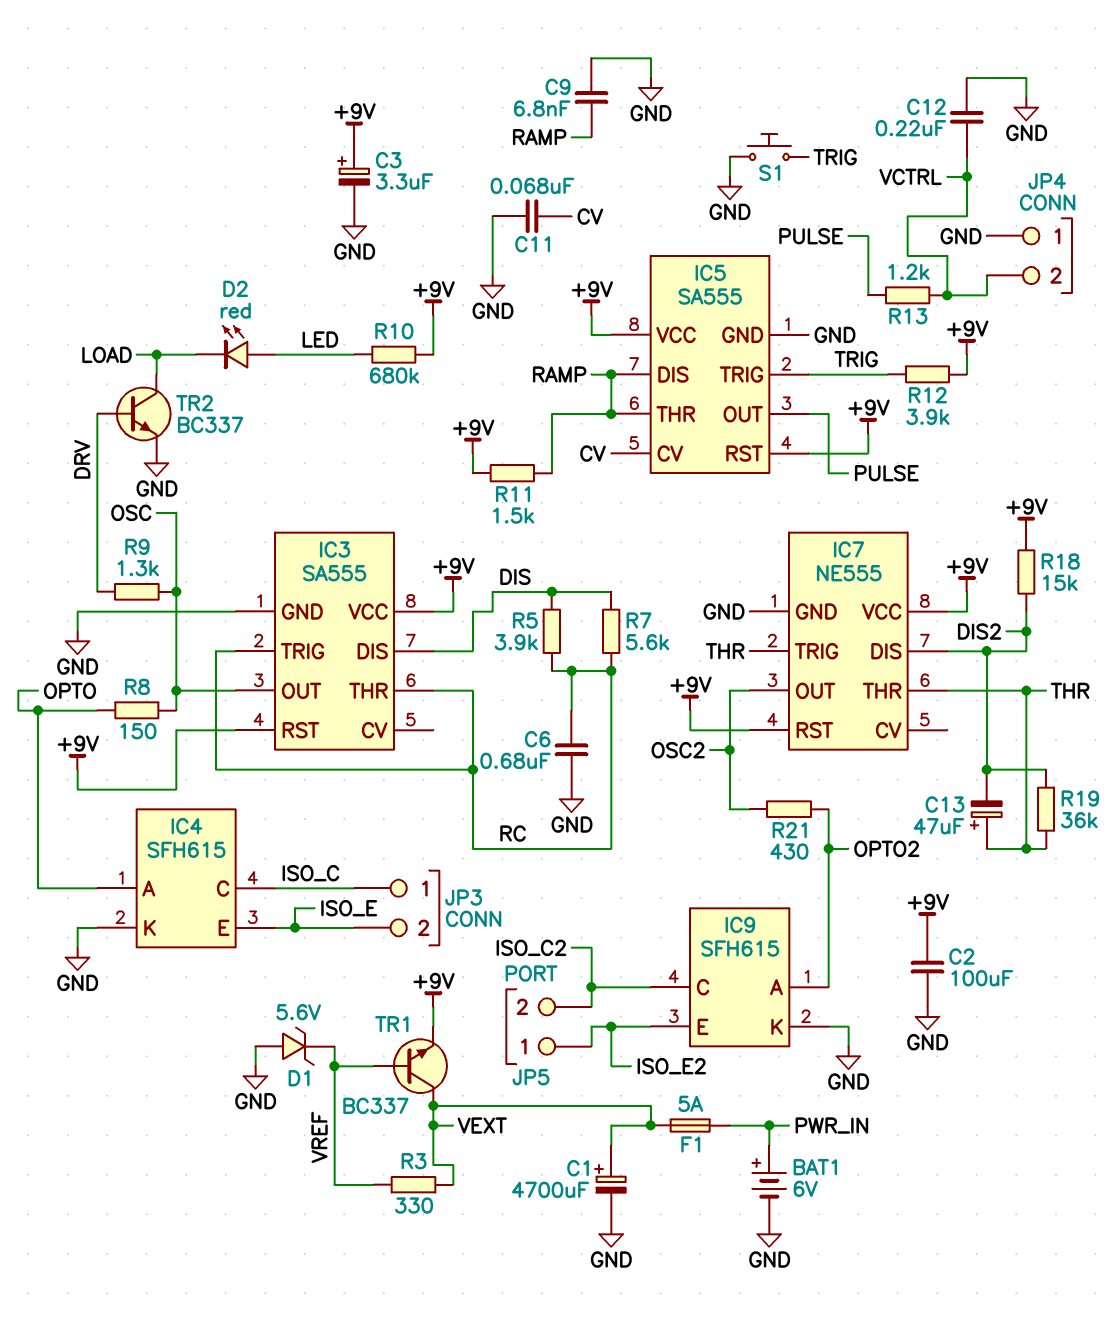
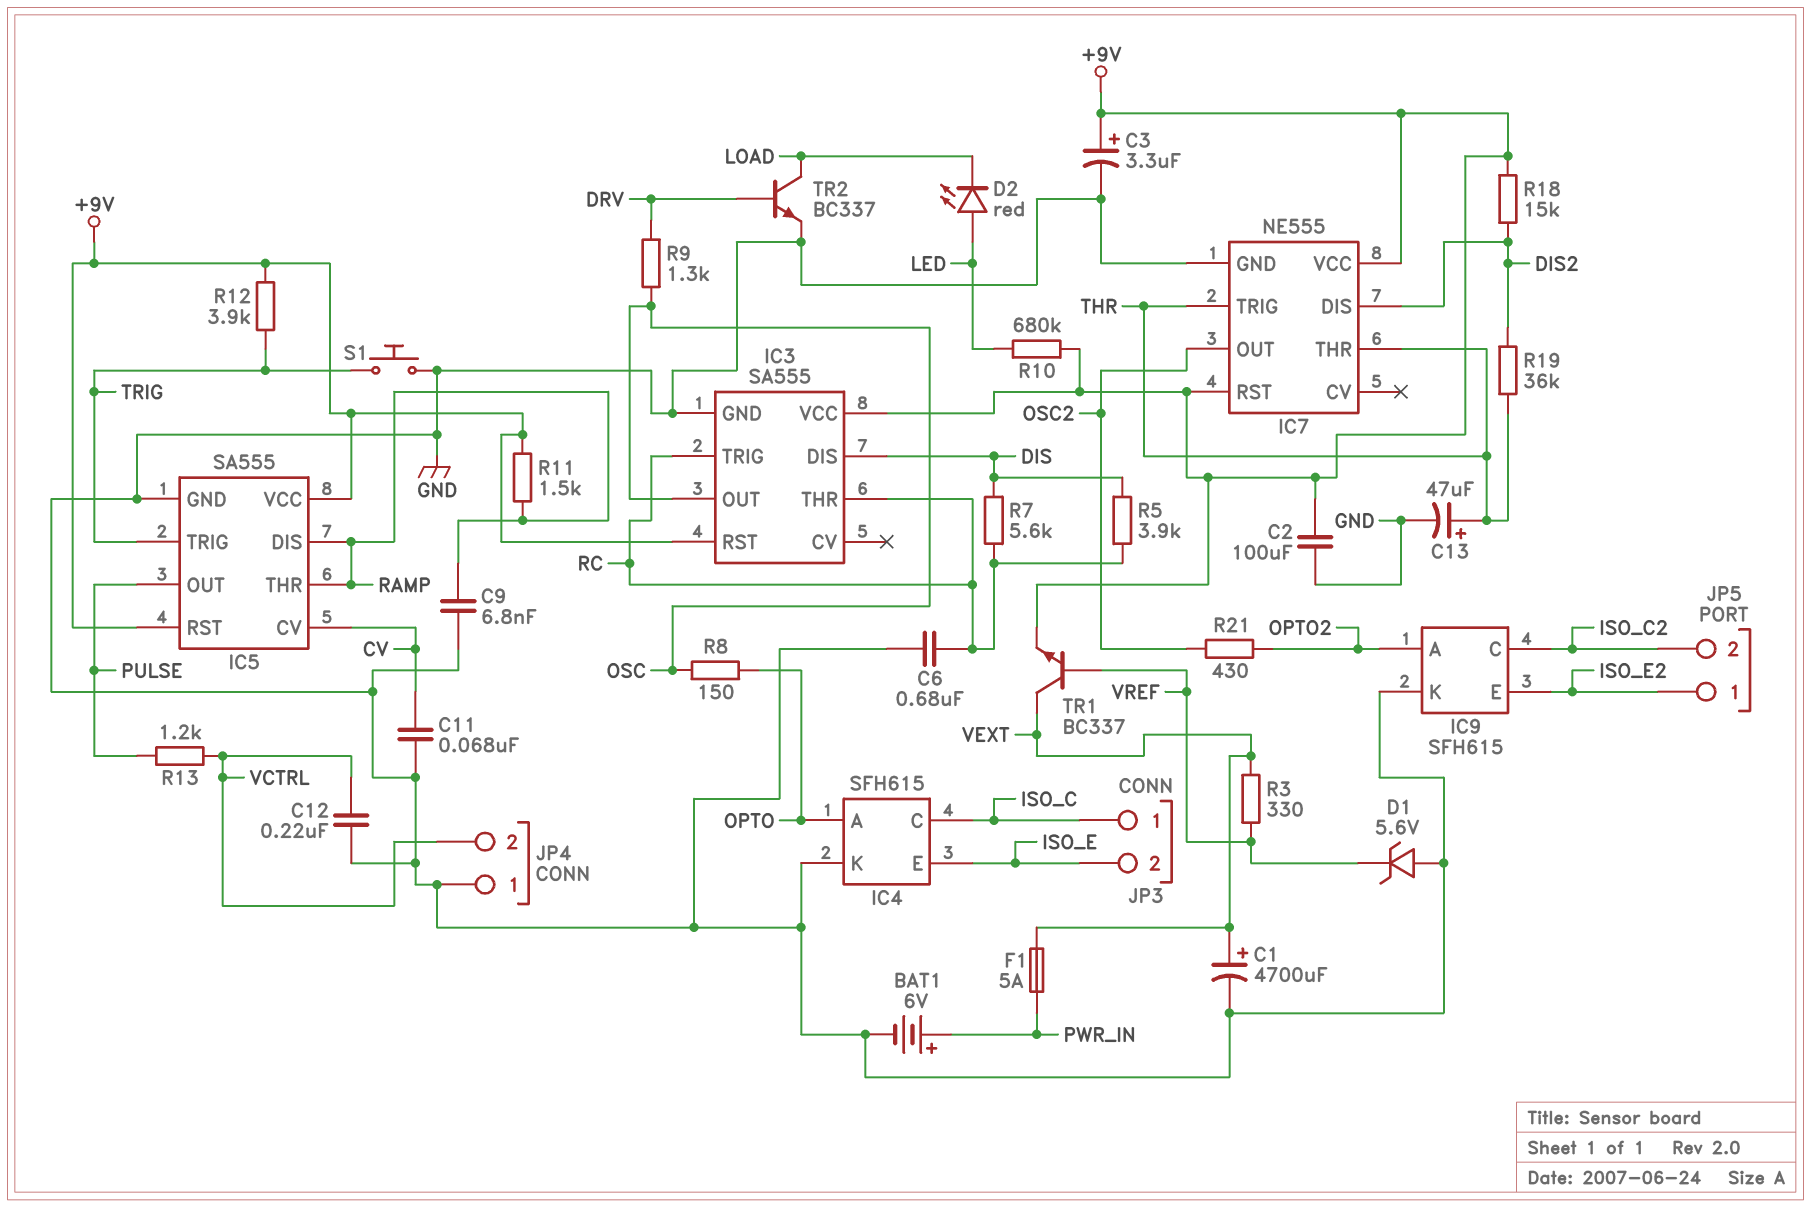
C13: 47uF (plus THR, minus DIS2) -> 47uF (plus THR, minus GND)

